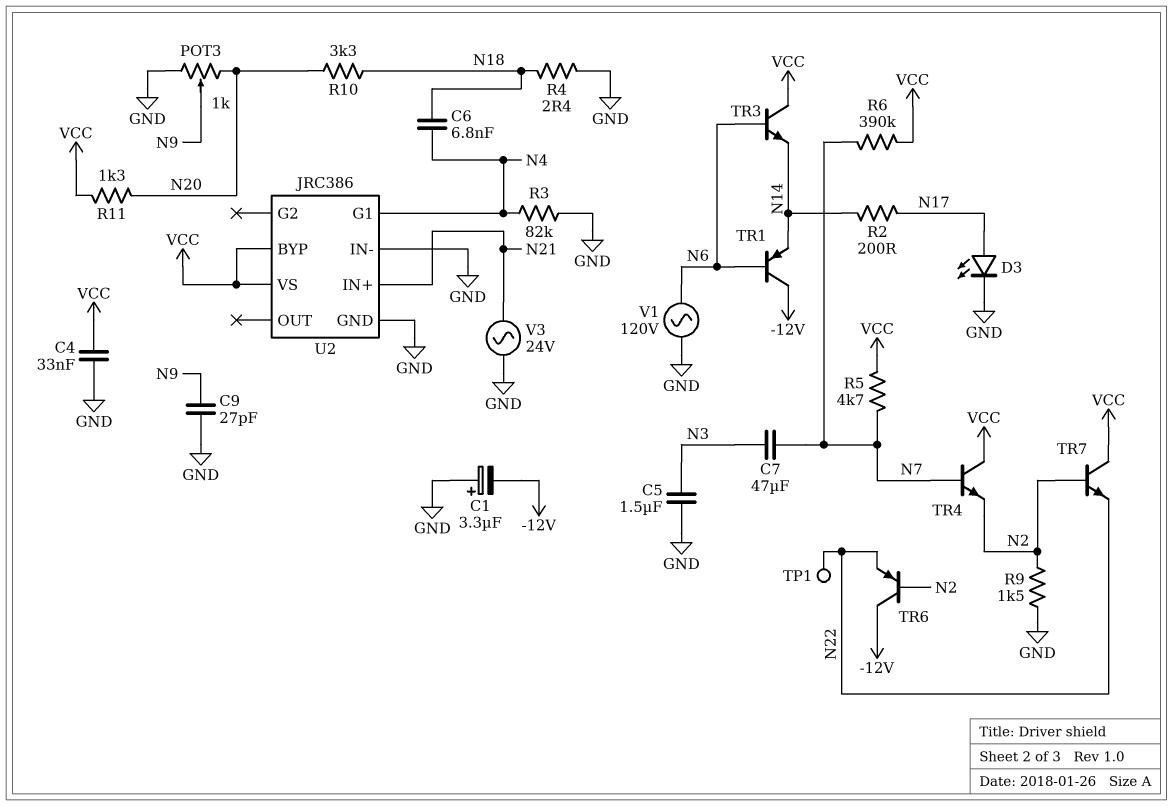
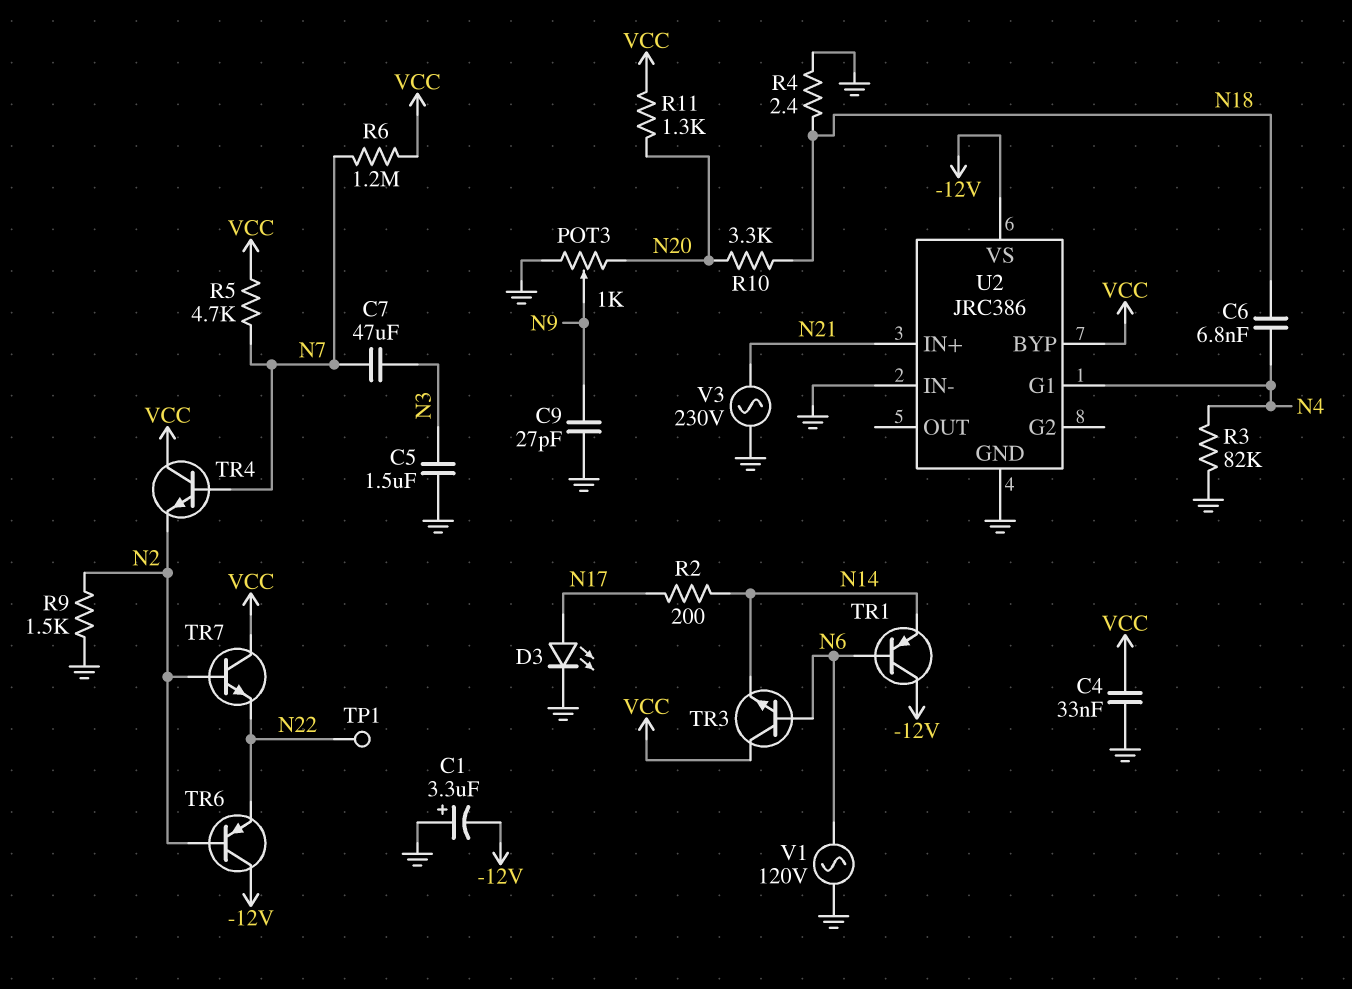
R6: 390k (N7, VCC) -> 1.2M (N7, VCC)
U2 pin VS: VCC -> -12V
V3: AC 24V (GND, N21) -> AC 230V (GND, N21)

